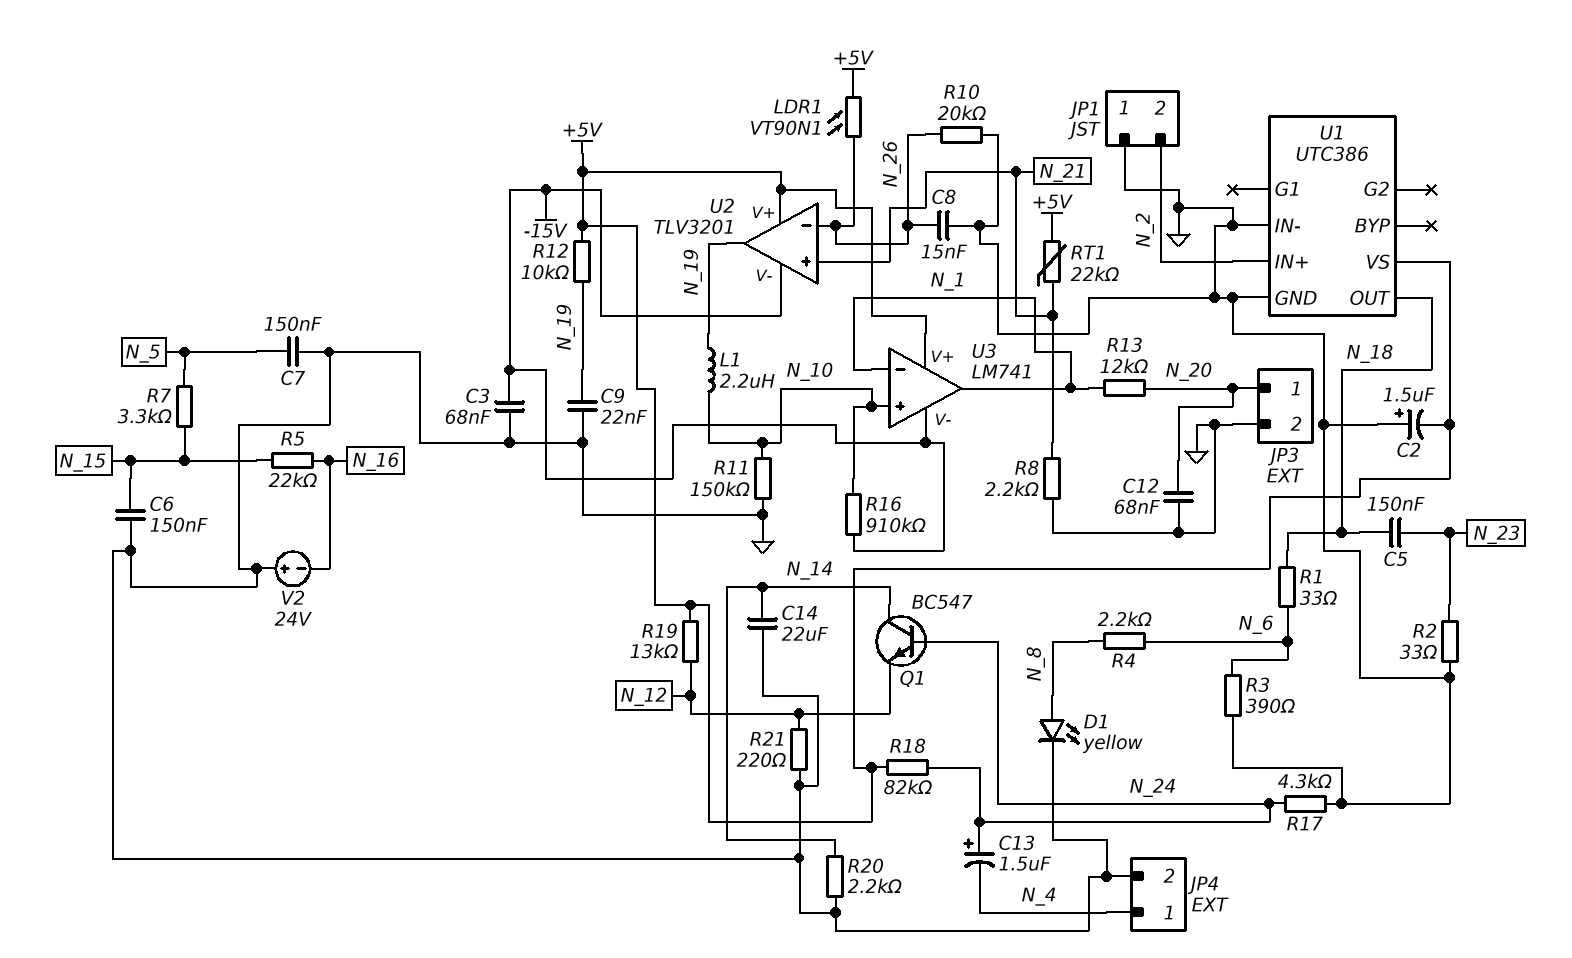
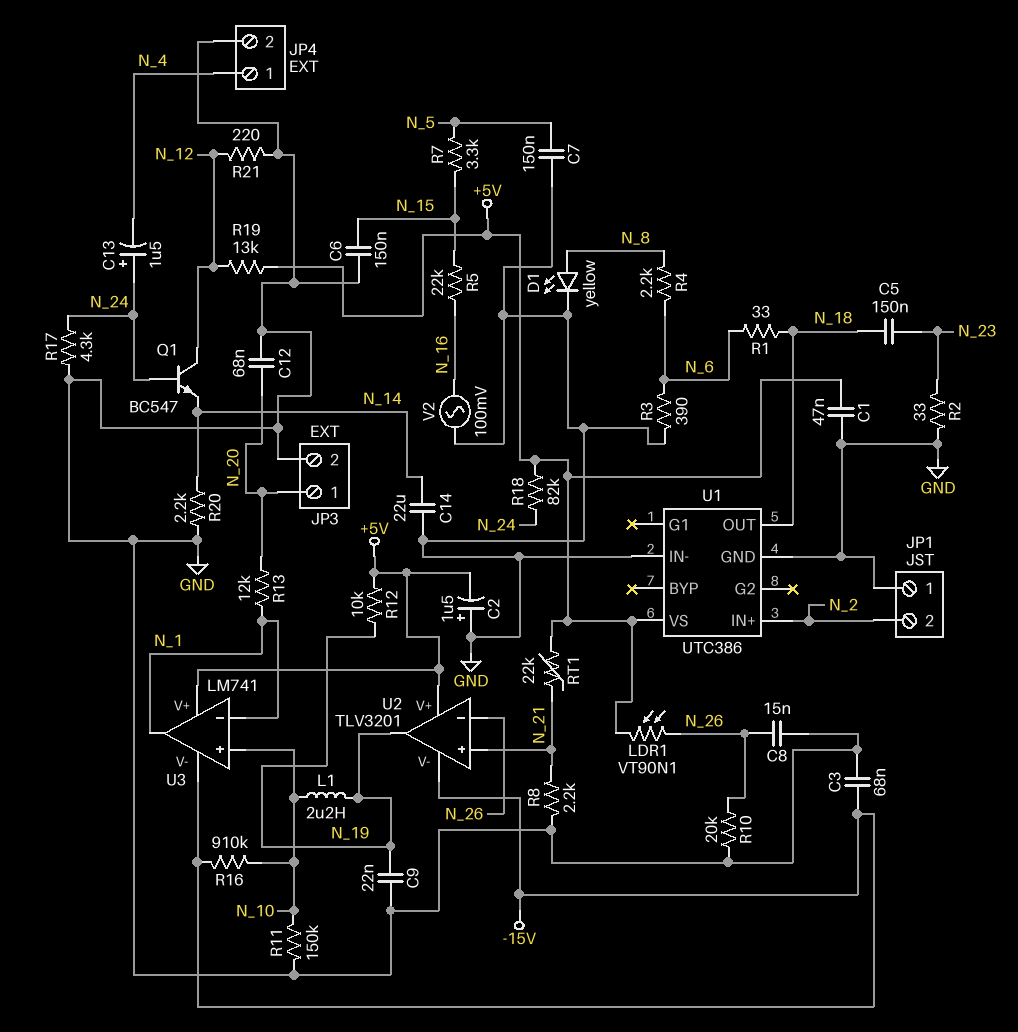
C1: none -> 47nF (+5V, GND)
Q1: NPN BC547 (B N_24, C N_14, E N_12) -> NPN BC547 (B N_24, C N_12, E N_14)
V2: 24V (plus GND, minus N_16) -> AC 100mV (GND, N_16)

